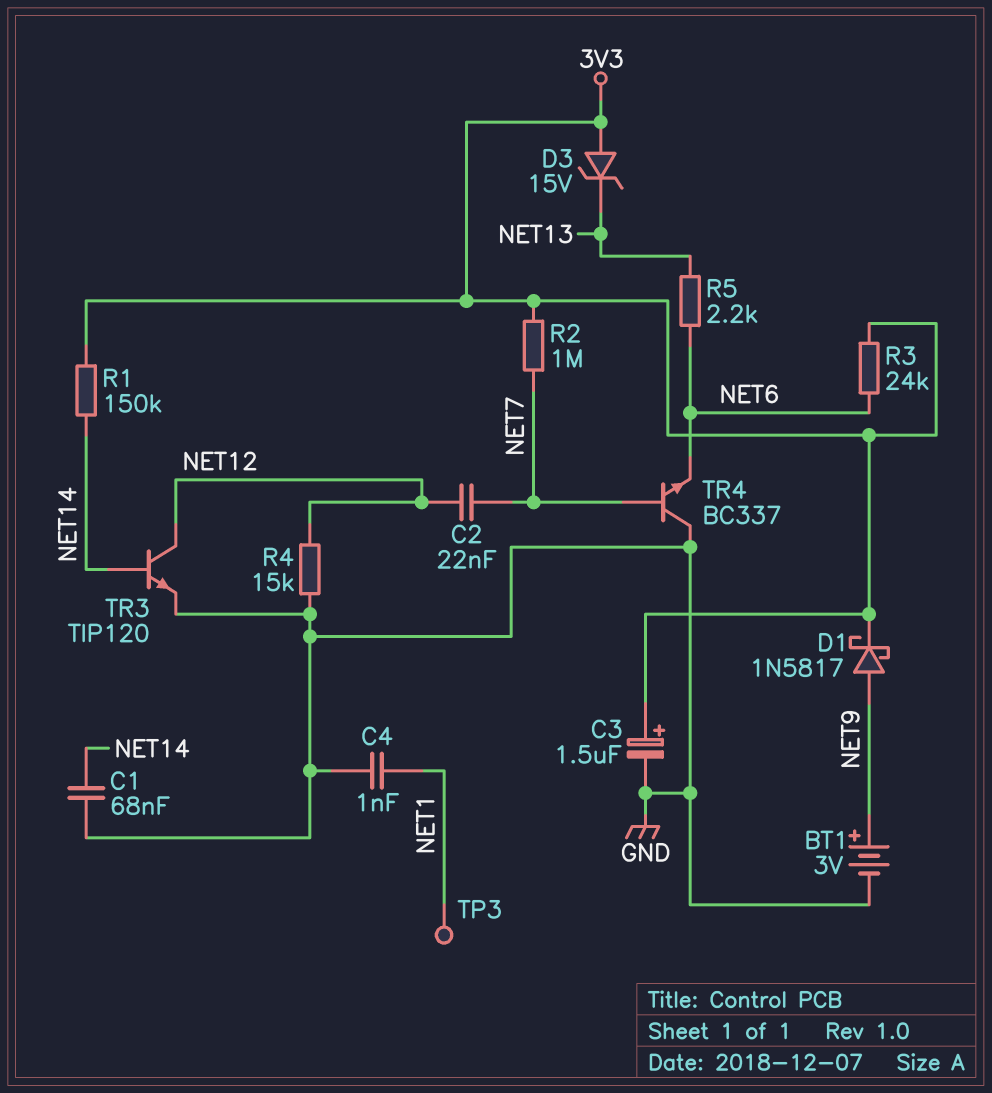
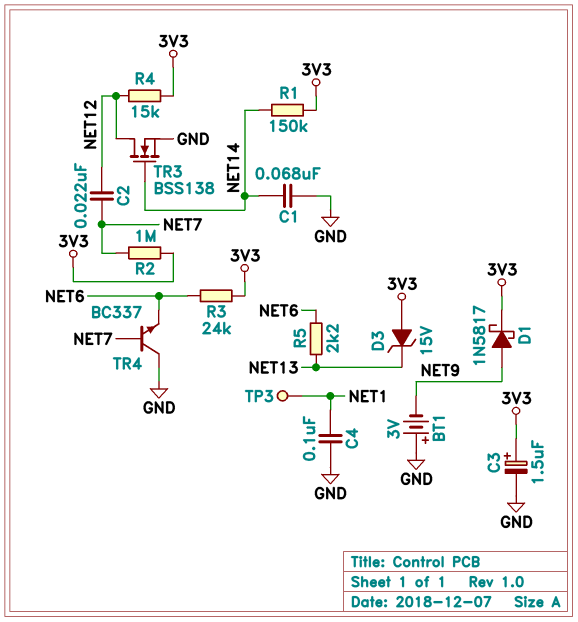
BT1: 3V (plus NET9, minus GND) -> 3V (plus GND, minus NET9)
C4: 1nF (GND, NET1) -> 100nF (GND, NET1)
R4: 15k (GND, NET12) -> 15k (3V3, NET12)
TR3: NPN TIP120 (B NET14, C NET12, E GND) -> NMOS BSS138 (G NET14, D NET12, S GND)

